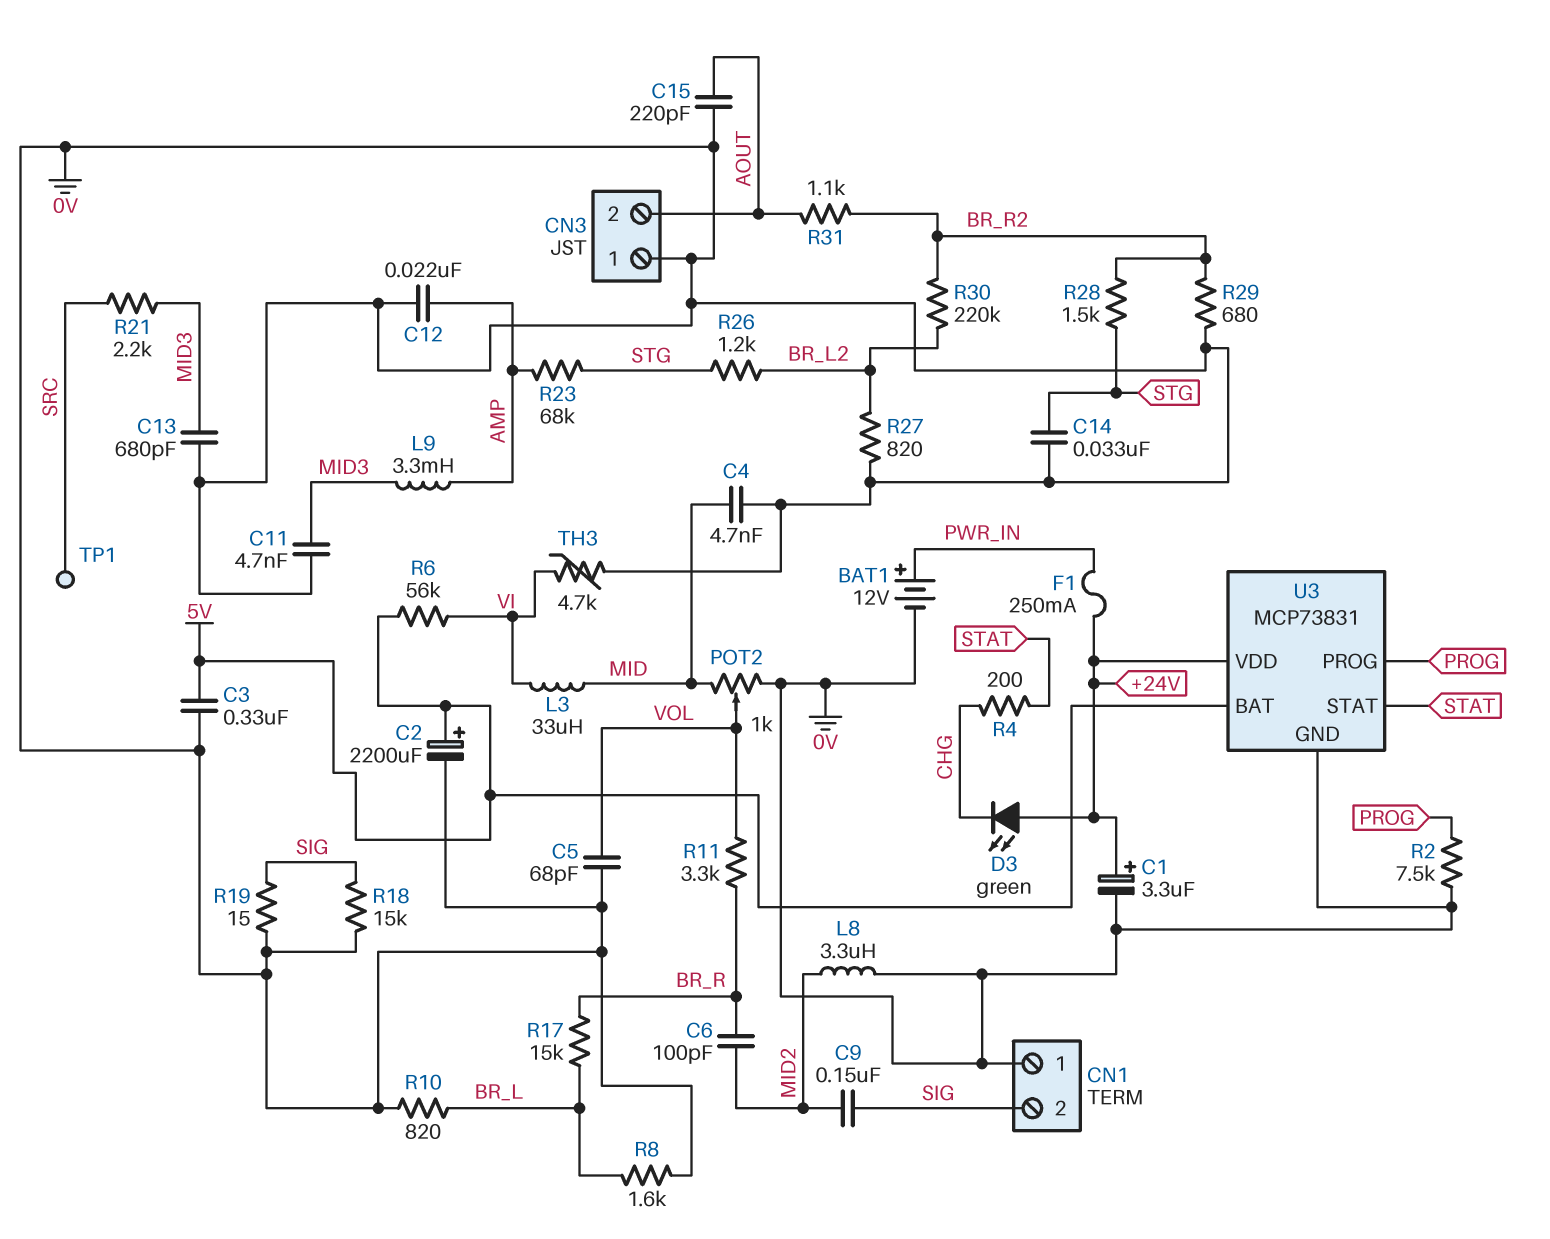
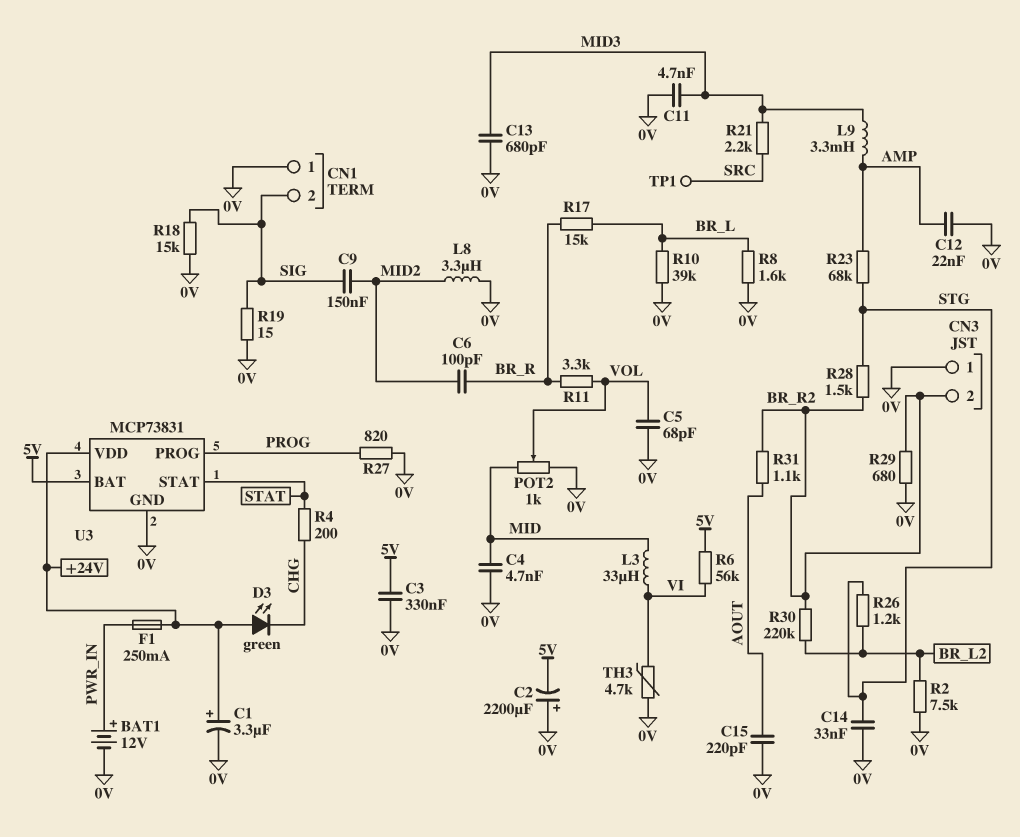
C2: 2200uF (plus 5V, minus 0V) -> 2200uF (plus 0V, minus 5V)
CN3 pin 2: AOUT -> BR_R2
R2: 7.5k (0V, PROG) -> 7.5k (0V, BR_L2)
R10: 820 (0V, BR_L) -> 39k (0V, BR_L)
R27: 820 (0V, BR_L2) -> 820 (0V, PROG)

